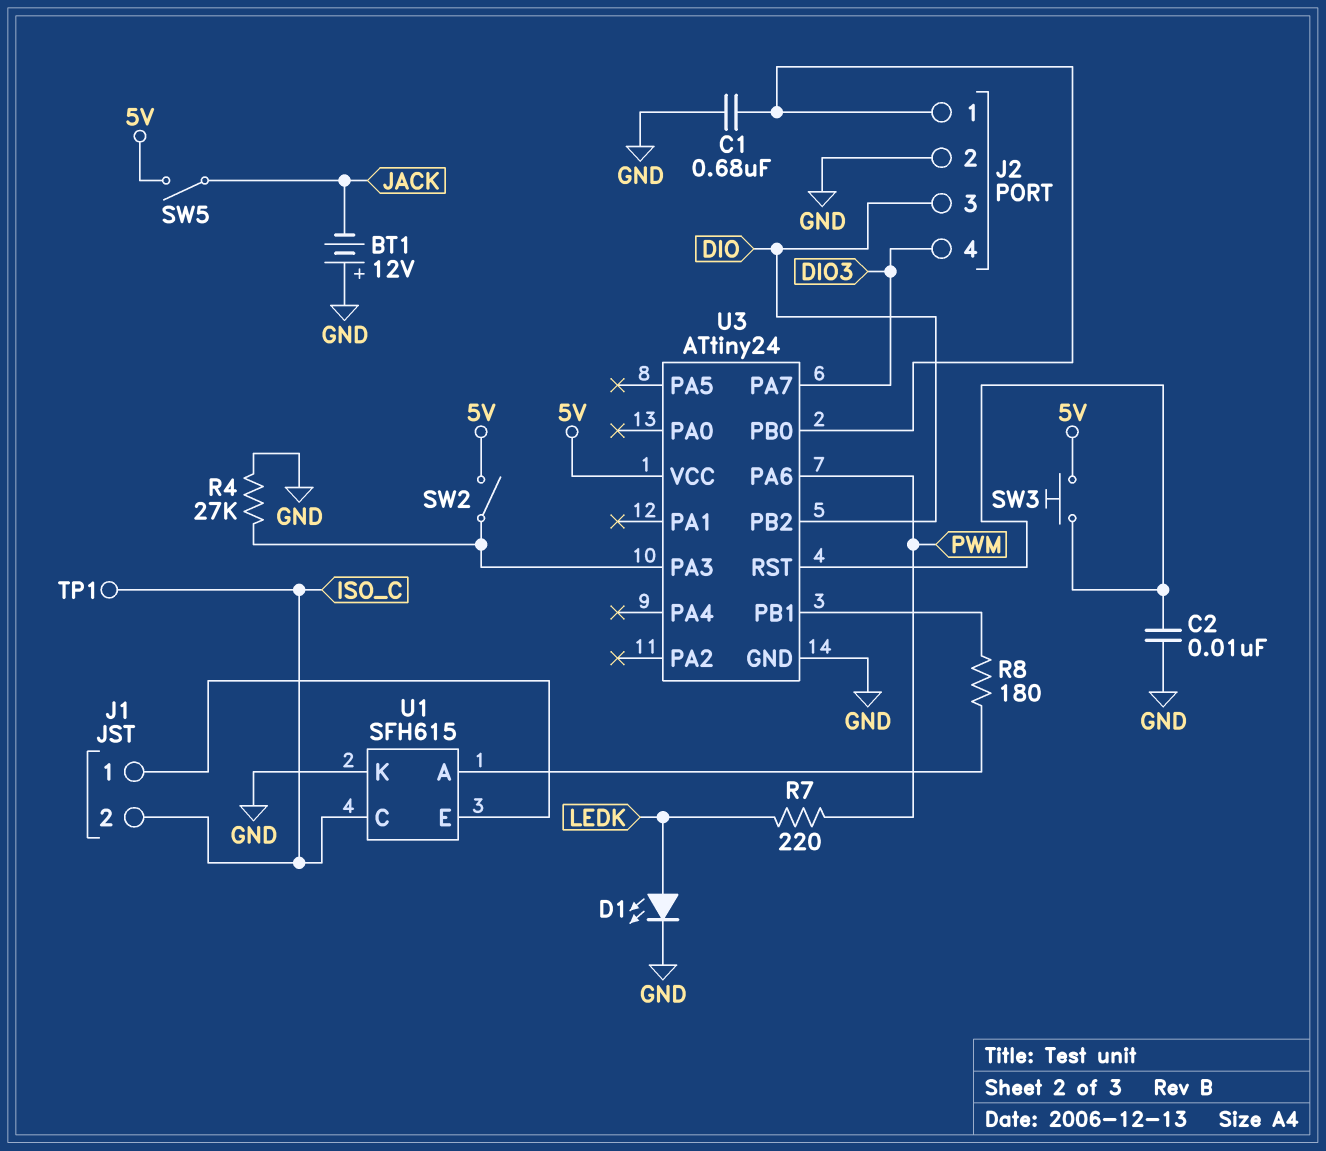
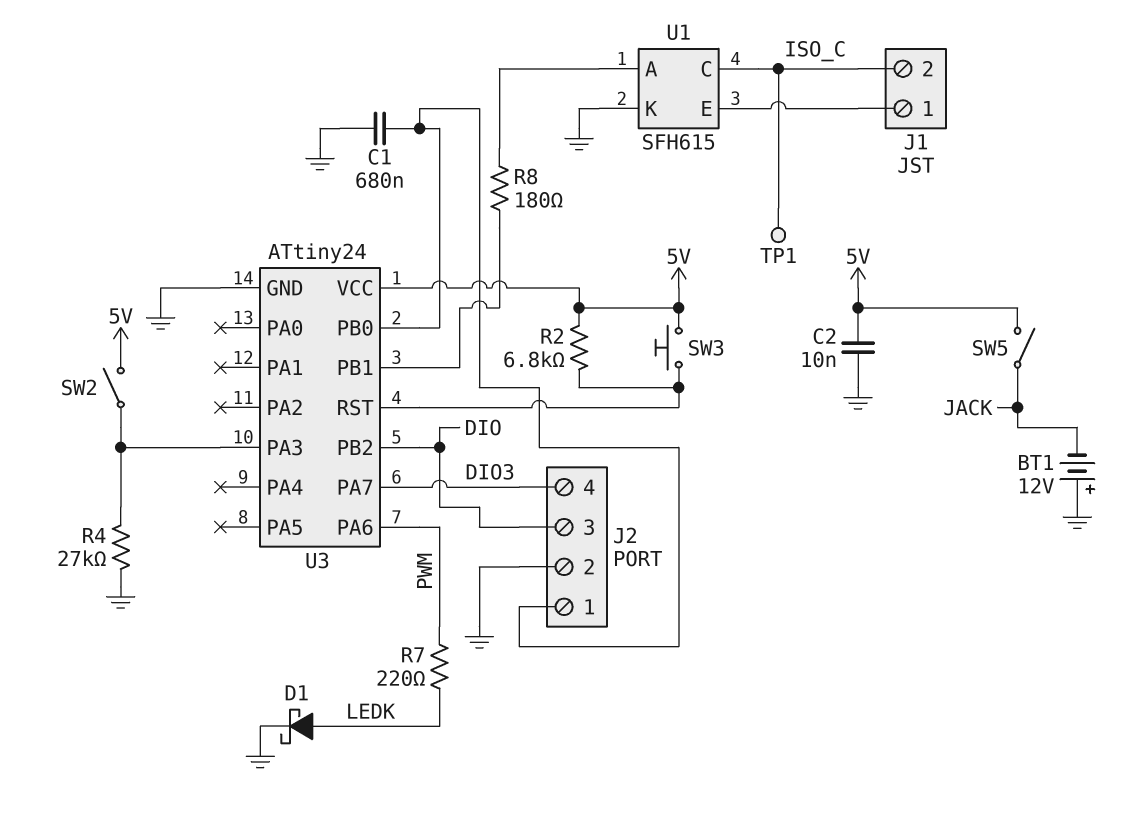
C2: 10nF (GND, U3/RST) -> 10nF (5V, GND)
D1: LED (A LEDK, K GND) -> schottky (A LEDK, K GND)
R2: none -> 6.8k (5V, U3/RST)

